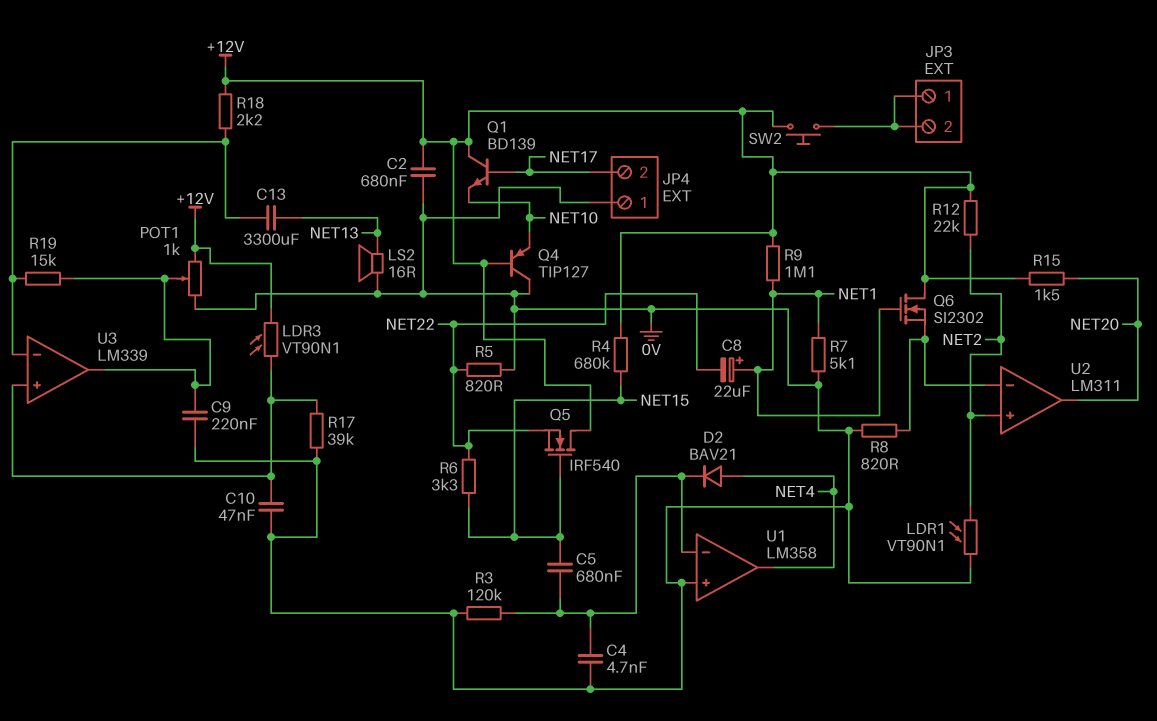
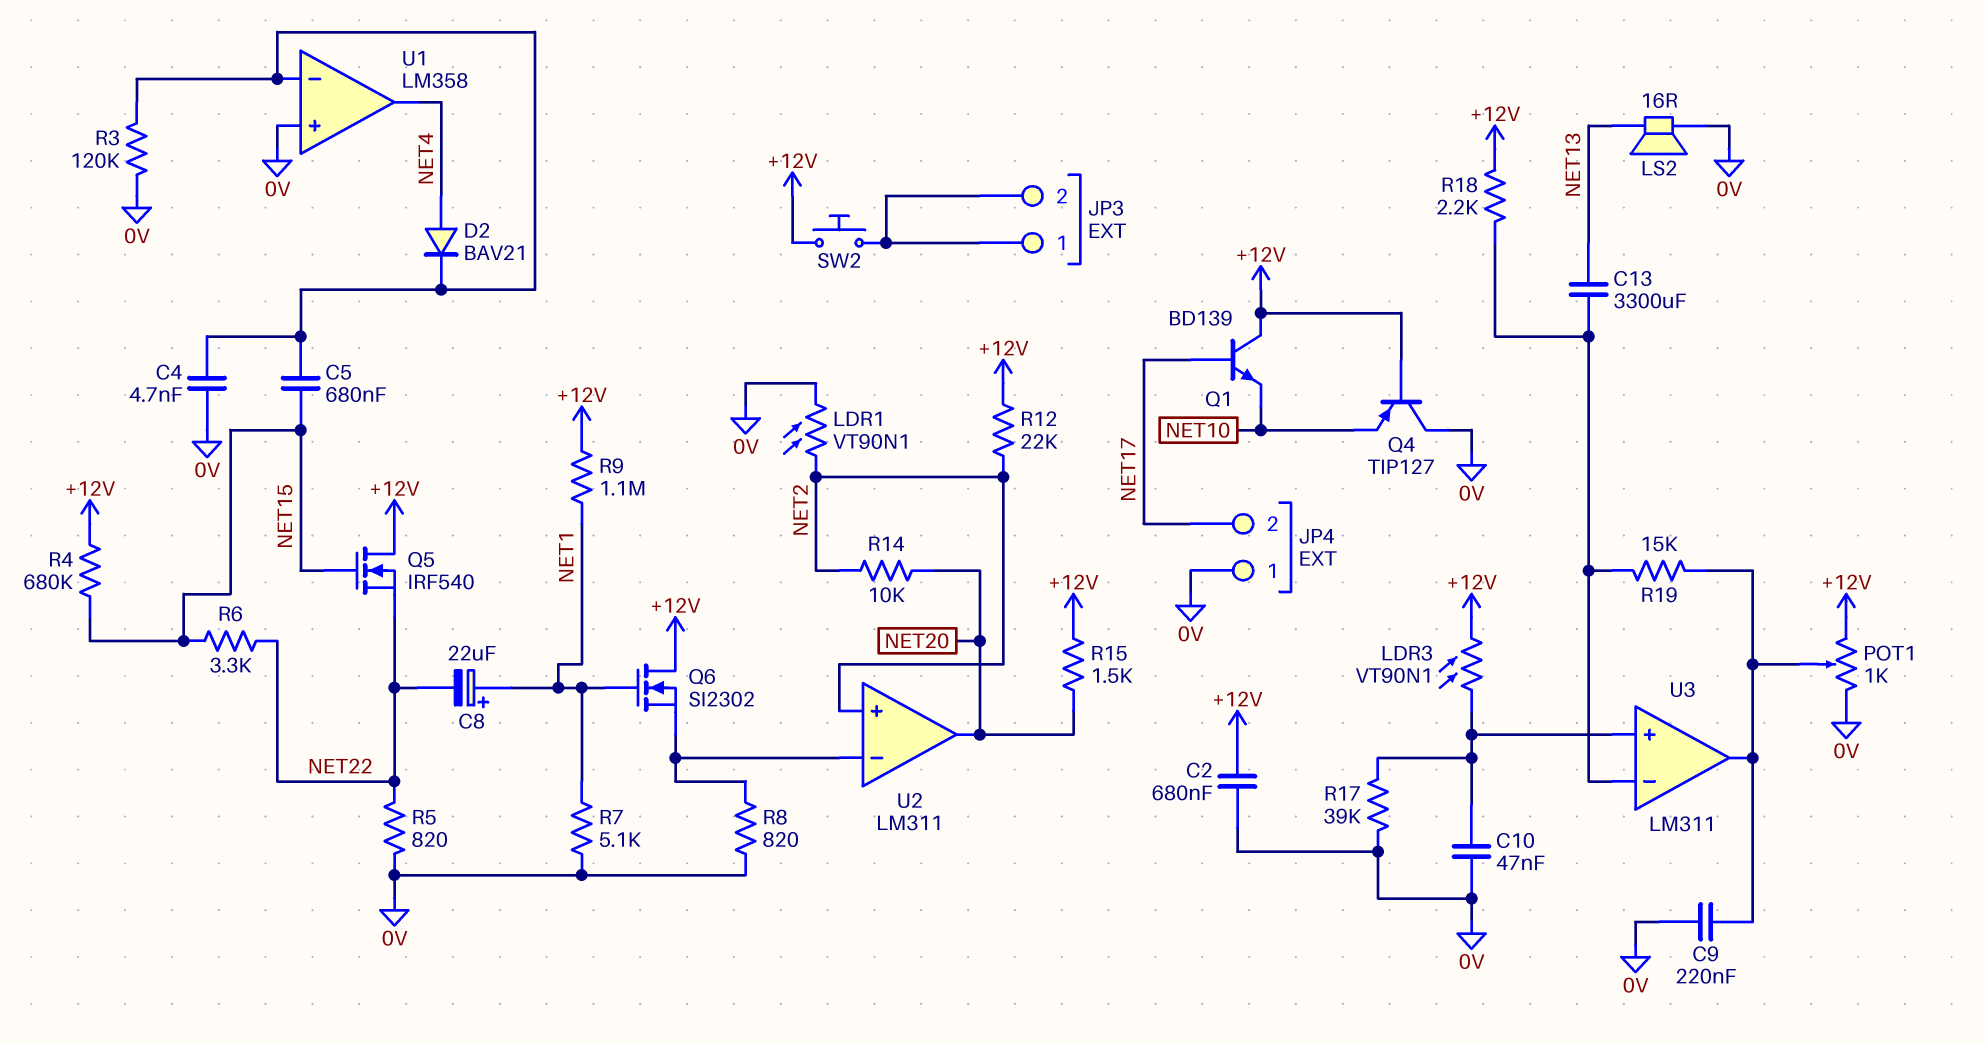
R14: none -> 10k (NET2, NET20)
U3: LM339 -> LM311

